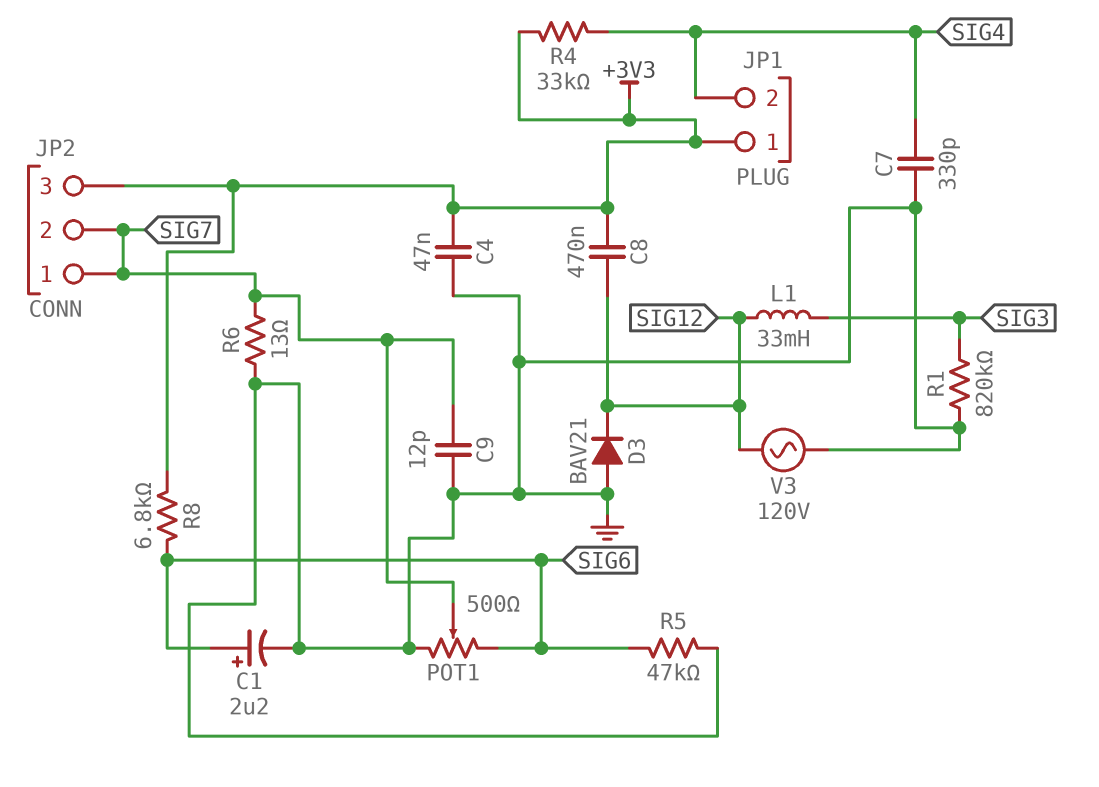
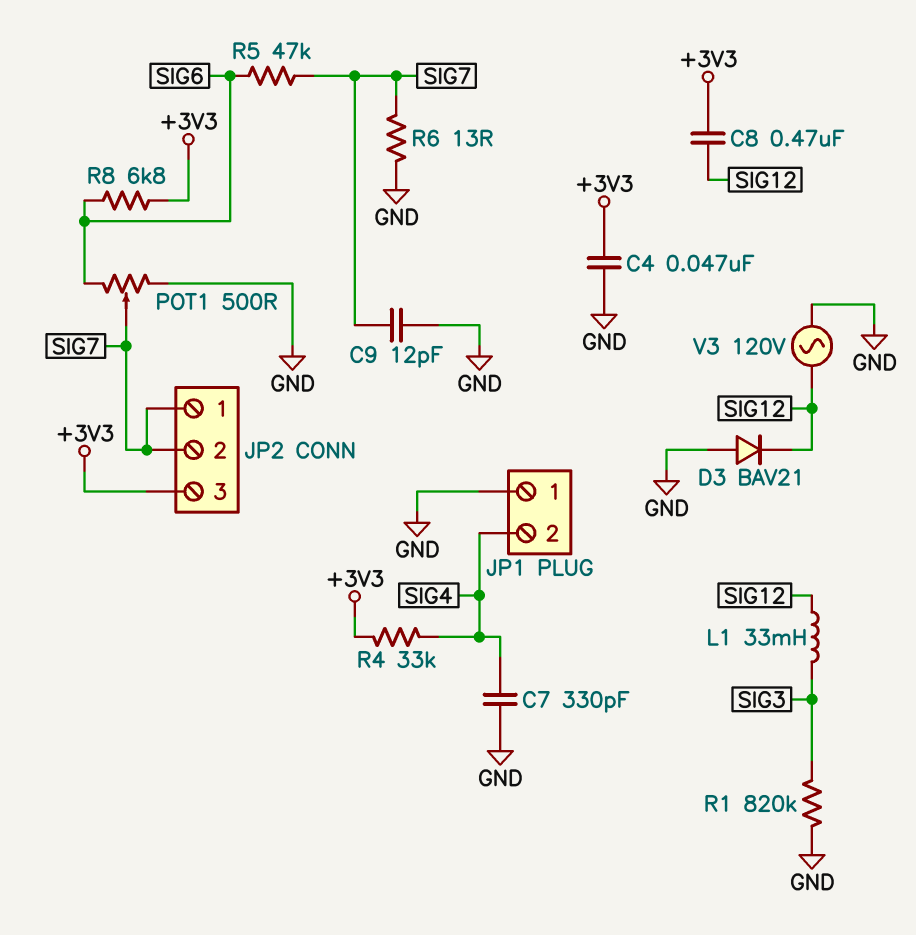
C1: 2.2uF (plus SIG6, minus GND) -> none
JP1 pin 1: +3V3 -> GND
R5: 47k (GND, SIG6) -> 47k (SIG6, SIG7)

